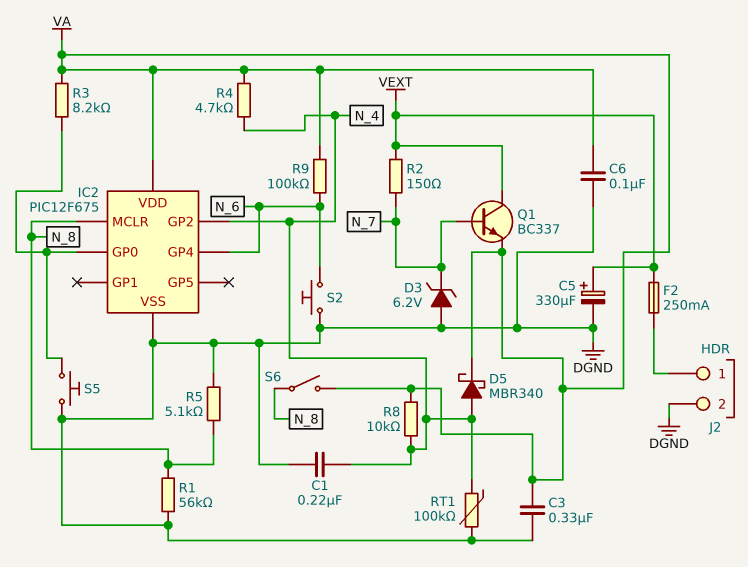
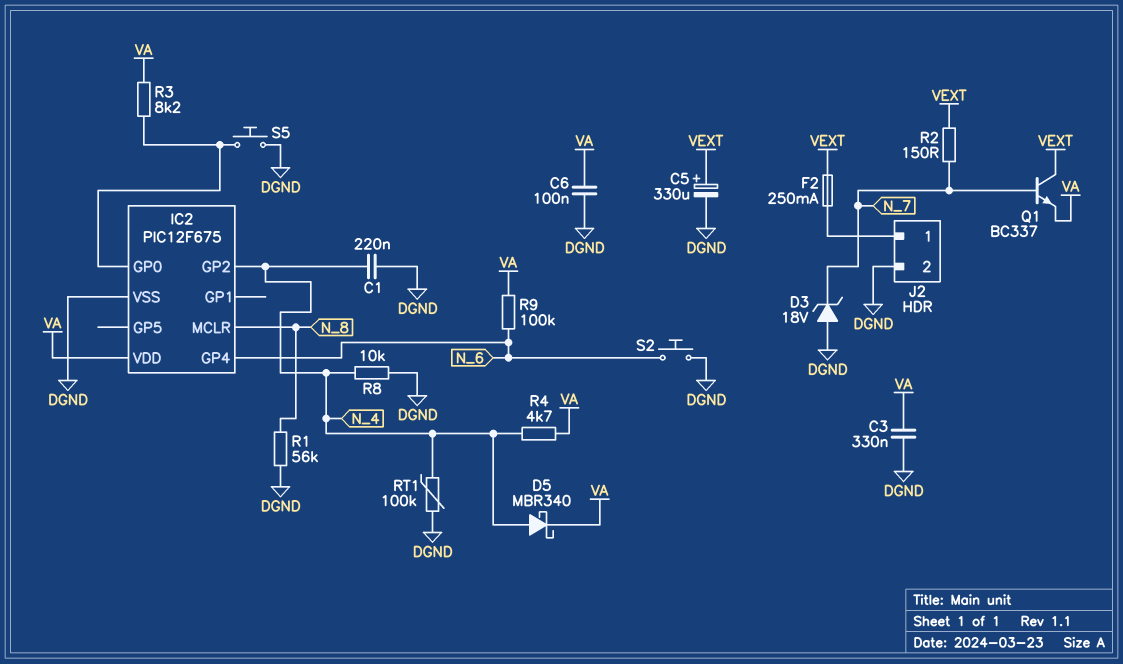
D3: zener 6.2V (A DGND, K N_7) -> zener 18V (A DGND, K N_7)
R5: 5.1k (DGND, N_8) -> none
R8: 10k (N_4, VA) -> 10k (DGND, N_4)
S6: switch (N_8, VA) -> none

